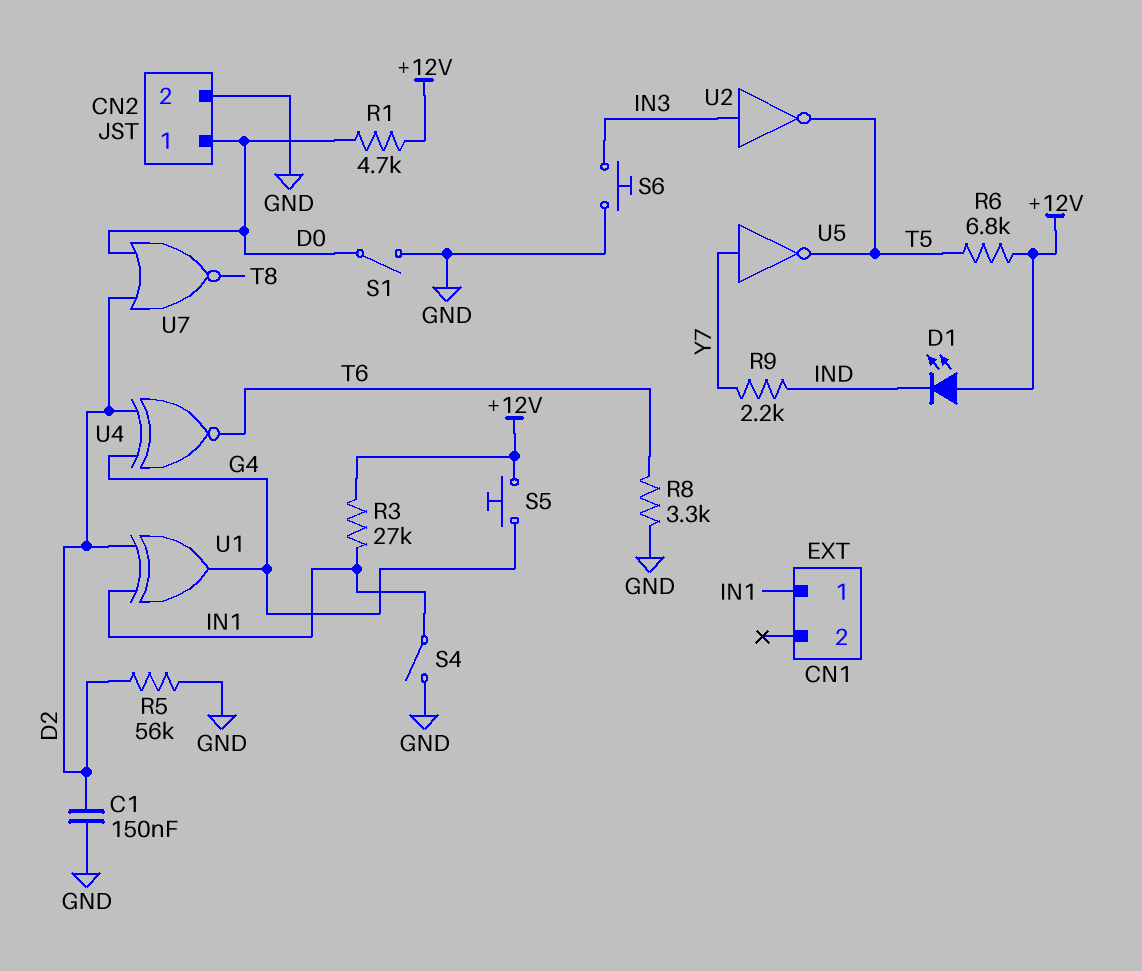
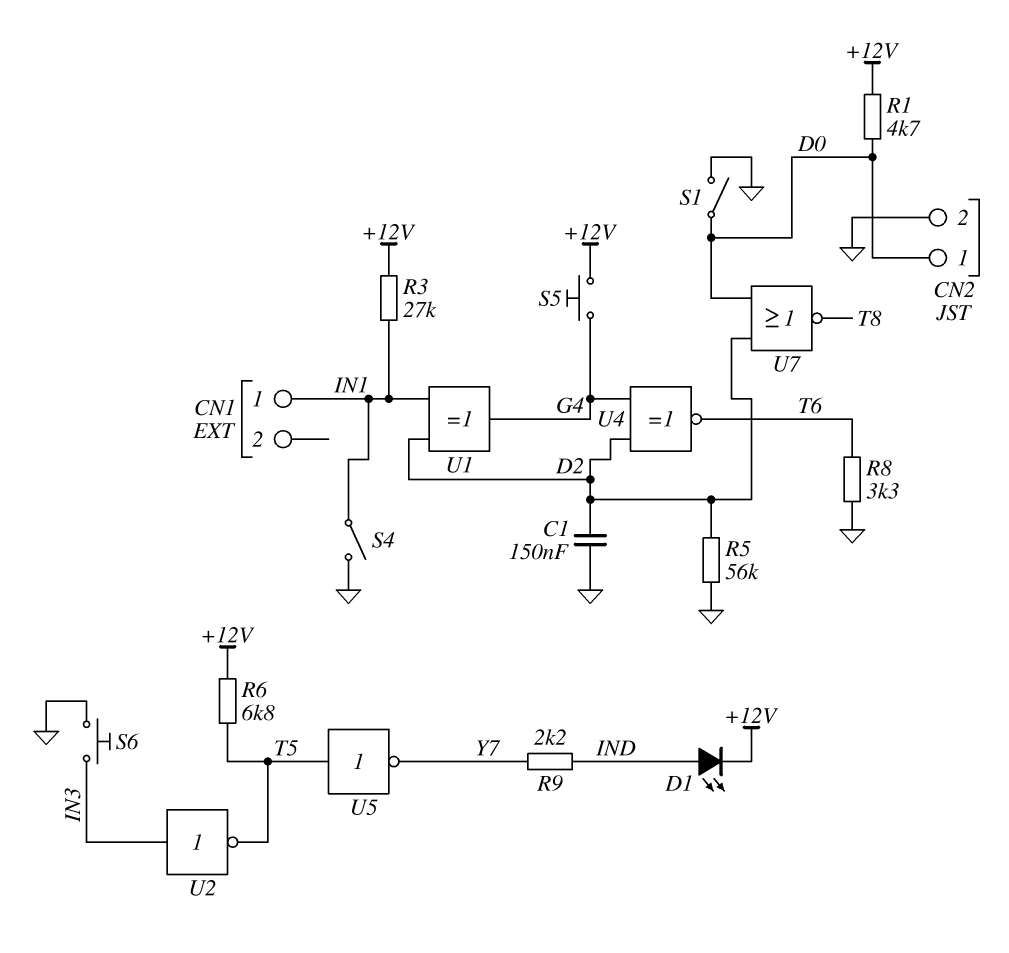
D1: LED (A +12V, K IND) -> LED (A IND, K +12V)
U5: NOT (in Y7, out T5) -> NOT (in T5, out Y7)

